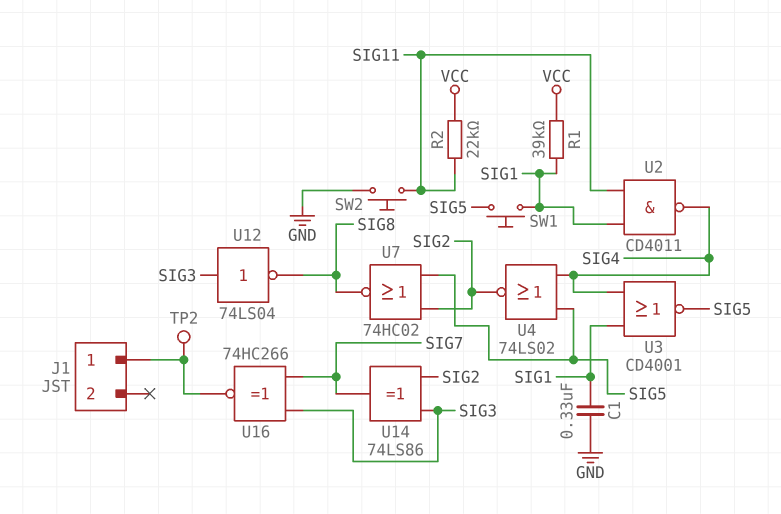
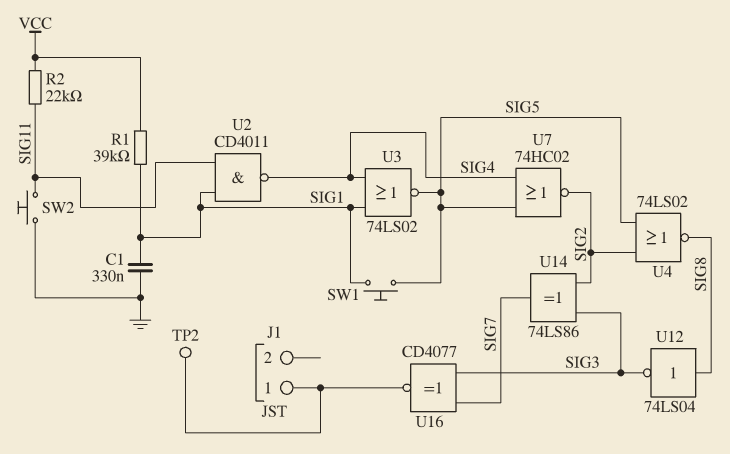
U3: NOR CD4001 (in SIG1, in SIG4, out SIG5) -> NOR 74LS02 (in SIG1, in SIG4, out SIG5)
U4: NOR 74LS02 (in SIG4, in SIG5, out SIG2) -> NOR 74LS02 (in SIG2, in SIG5, out SIG8)
U7: NOR 74HC02 (in SIG2, in SIG5, out SIG8) -> NOR 74HC02 (in SIG4, in SIG5, out SIG2)
U12: NOT 74LS04 (in SIG3, out SIG8) -> NOT 74LS04 (in SIG8, out SIG3)
U16: XNOR 74HC266 (in SIG3, in SIG7, out J1/1) -> XNOR CD4077 (in SIG3, in SIG7, out J1/1)

